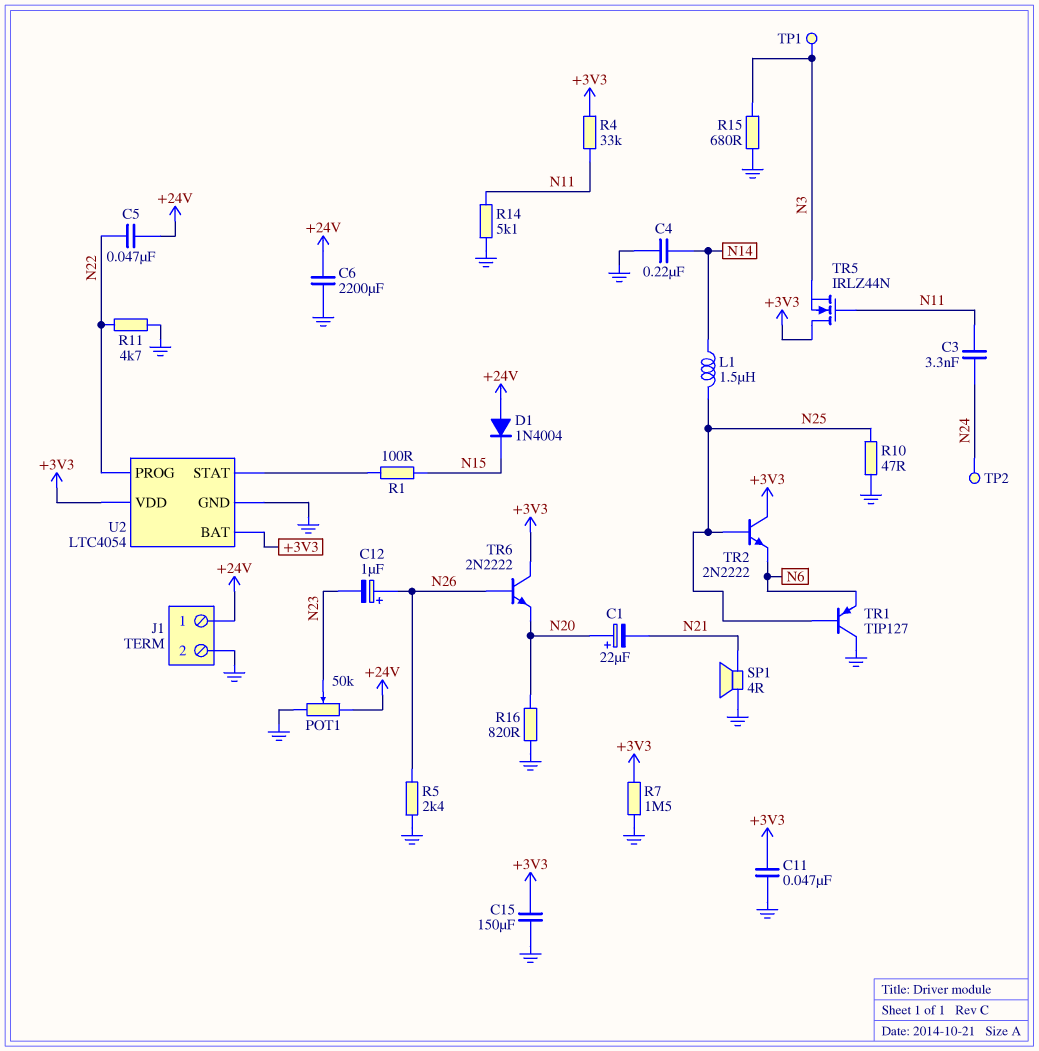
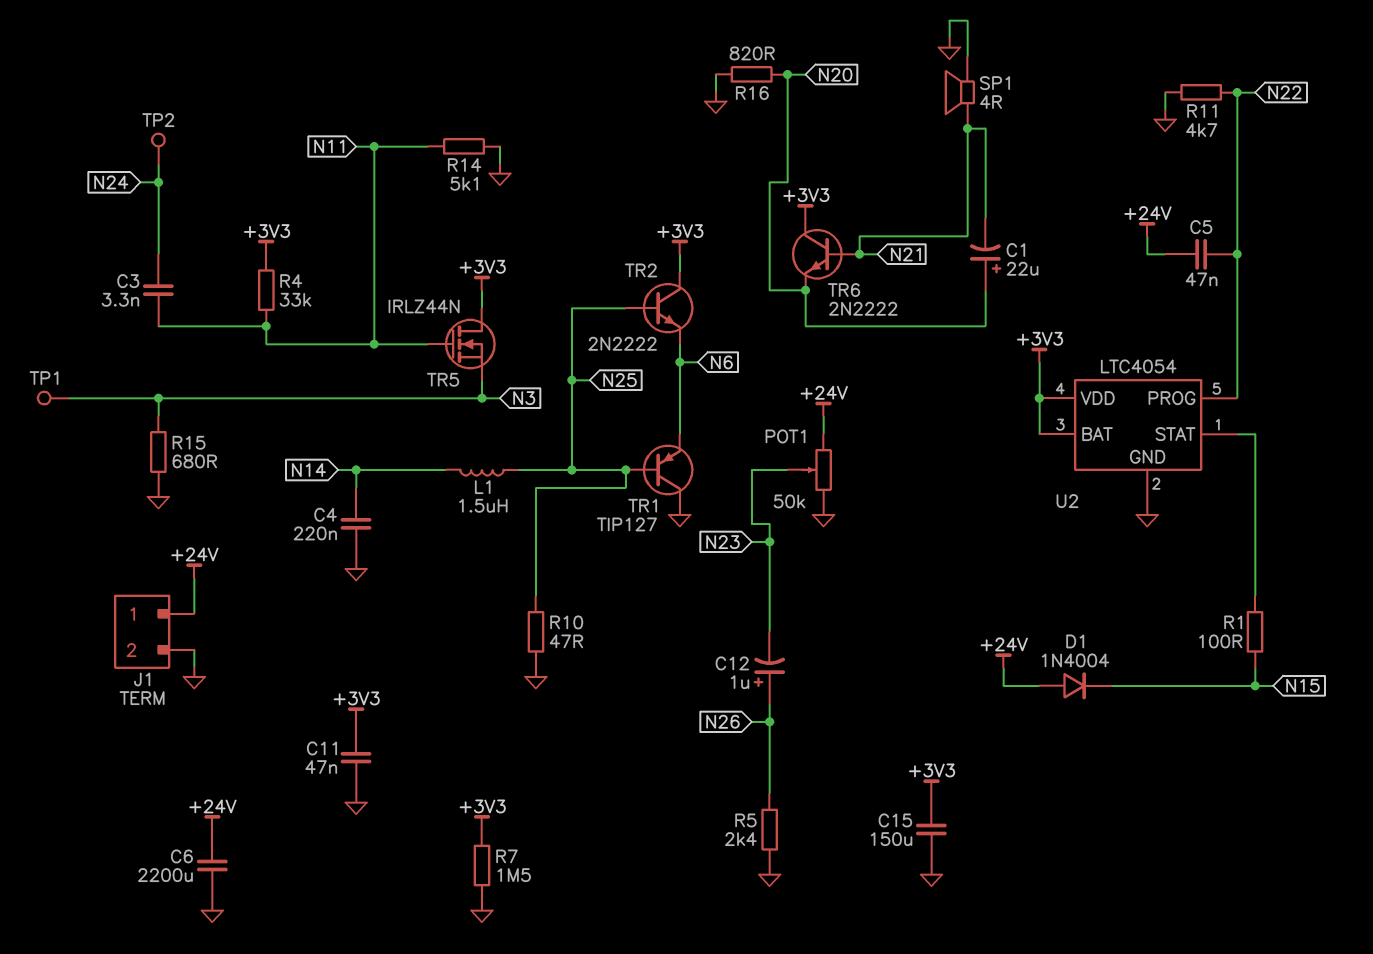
TR6: NPN 2N2222 (B N26, C +3V3, E N20) -> NPN 2N2222 (B N21, C +3V3, E N20)

